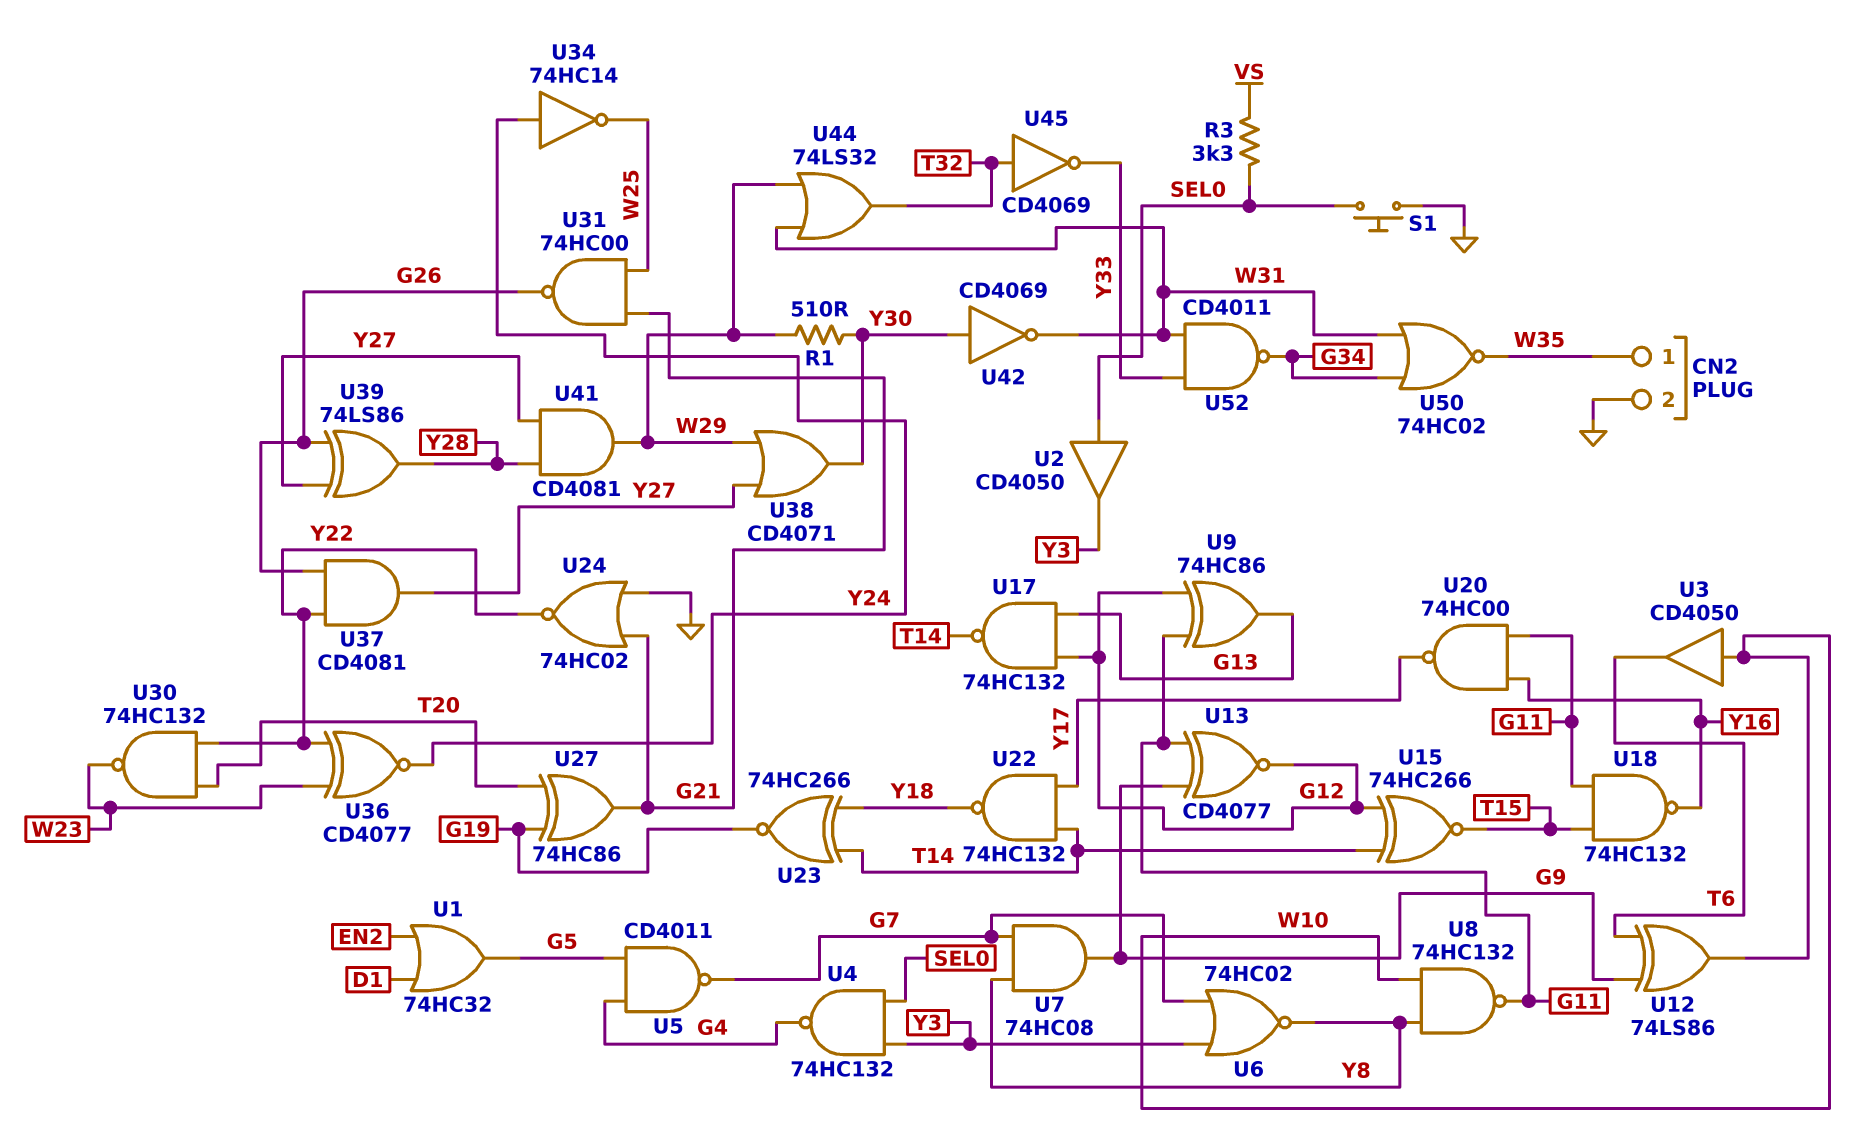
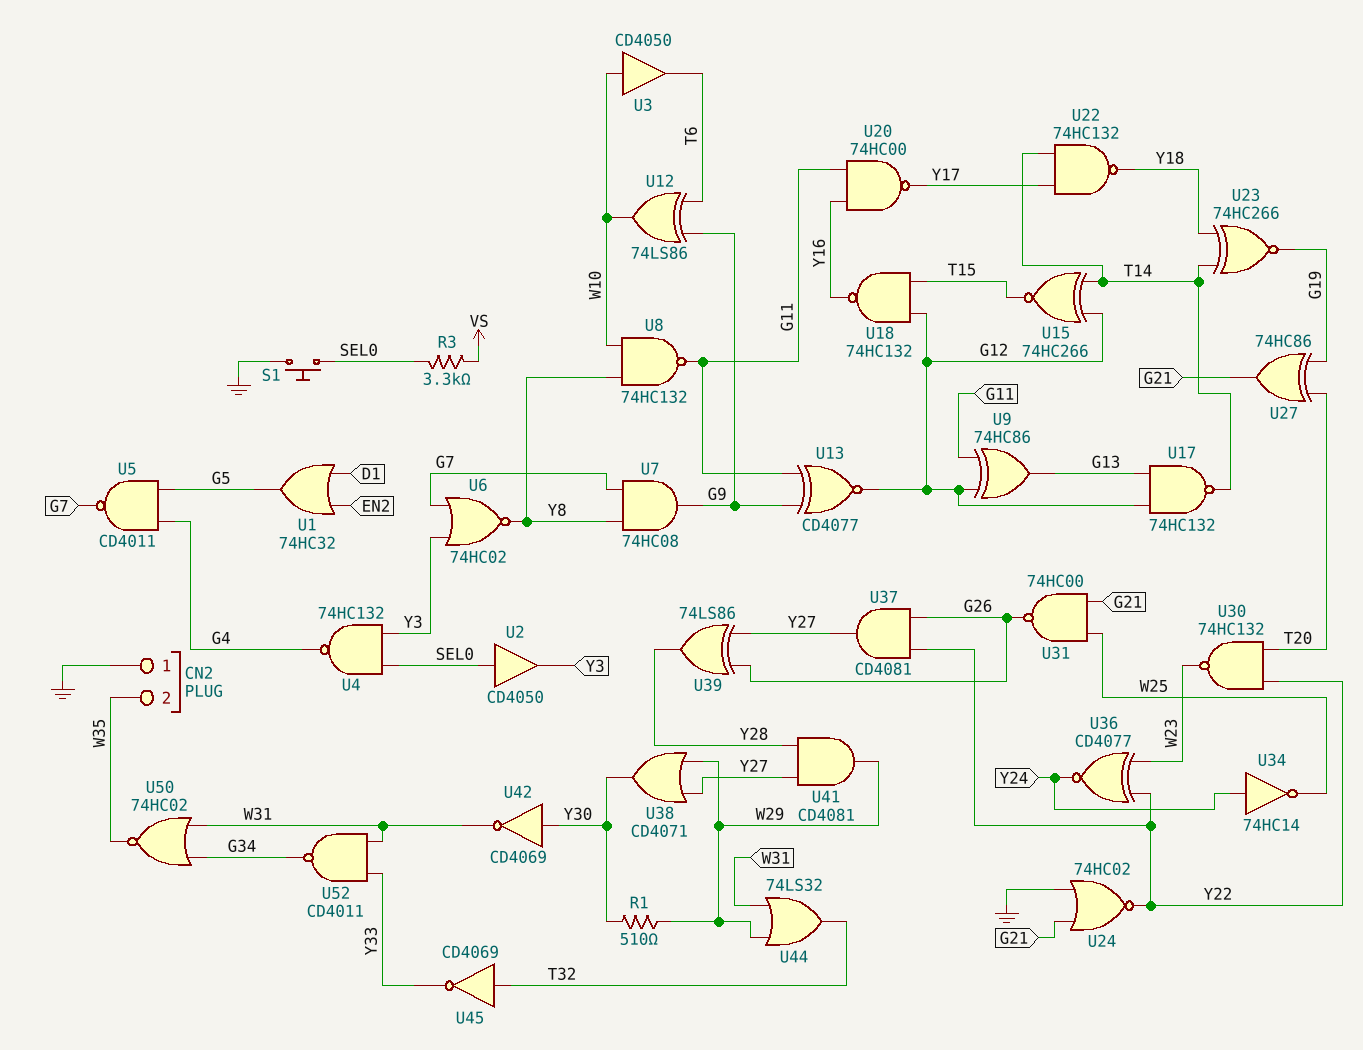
CN2 pin 1: W35 -> GND
CN2 pin 2: GND -> W35
U18: NAND 74HC132 (in G11, in T15, out Y16) -> NAND 74HC132 (in G12, in T15, out Y16)

